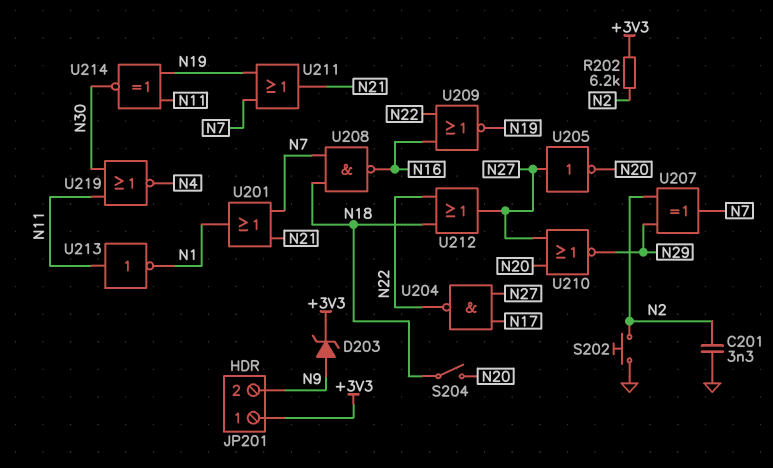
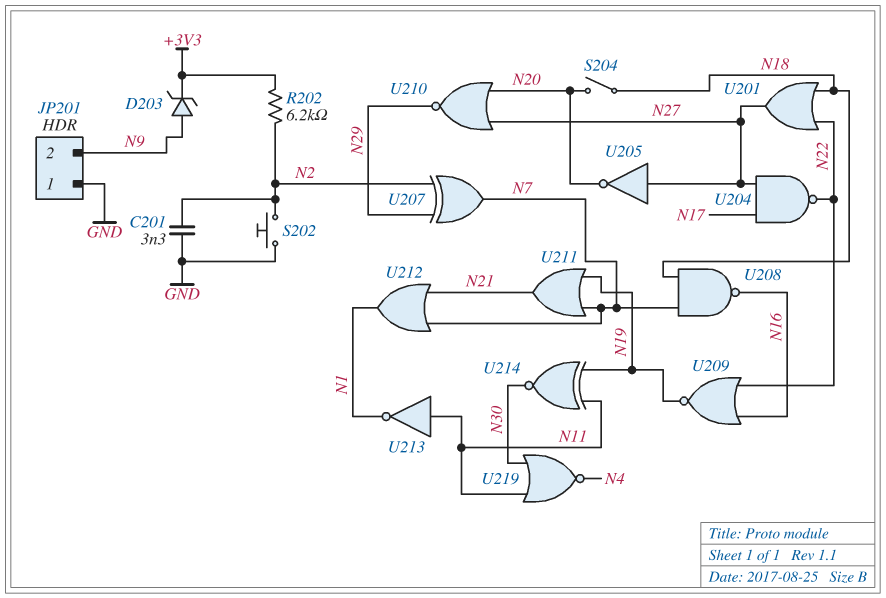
JP201 pin 1: +3V3 -> GND
U201: OR (in N7, in N21, out N1) -> OR (in N18, in N22, out N27)
U212: OR (in N18, in N22, out N27) -> OR (in N7, in N21, out N1)

